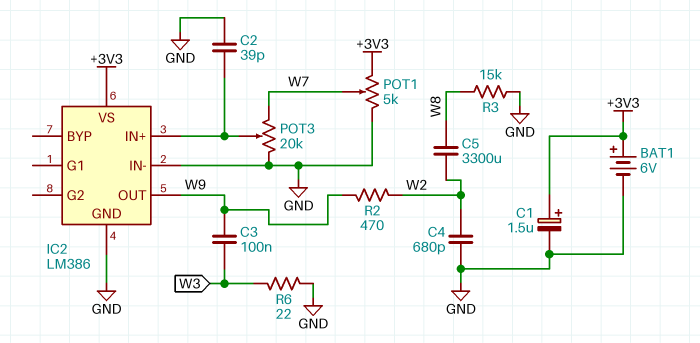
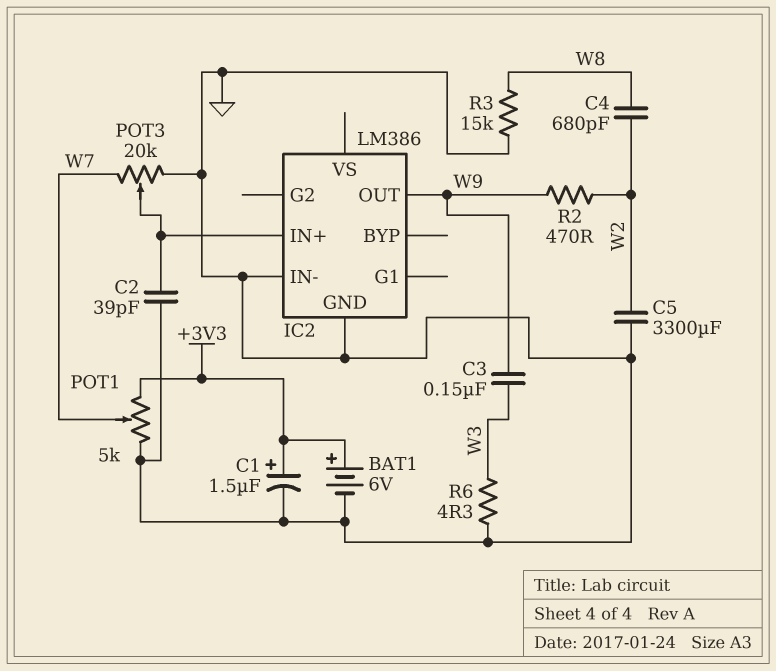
C3: 100nF (W3, W9) -> 150nF (W3, W9)
C4: 680pF (GND, W2) -> 680pF (W2, W8)
C5: 3300uF (W2, W8) -> 3300uF (GND, W2)
IC2 pin VS: +3V3 -> none
R6: 22 (GND, W3) -> 4.3 (GND, W3)

